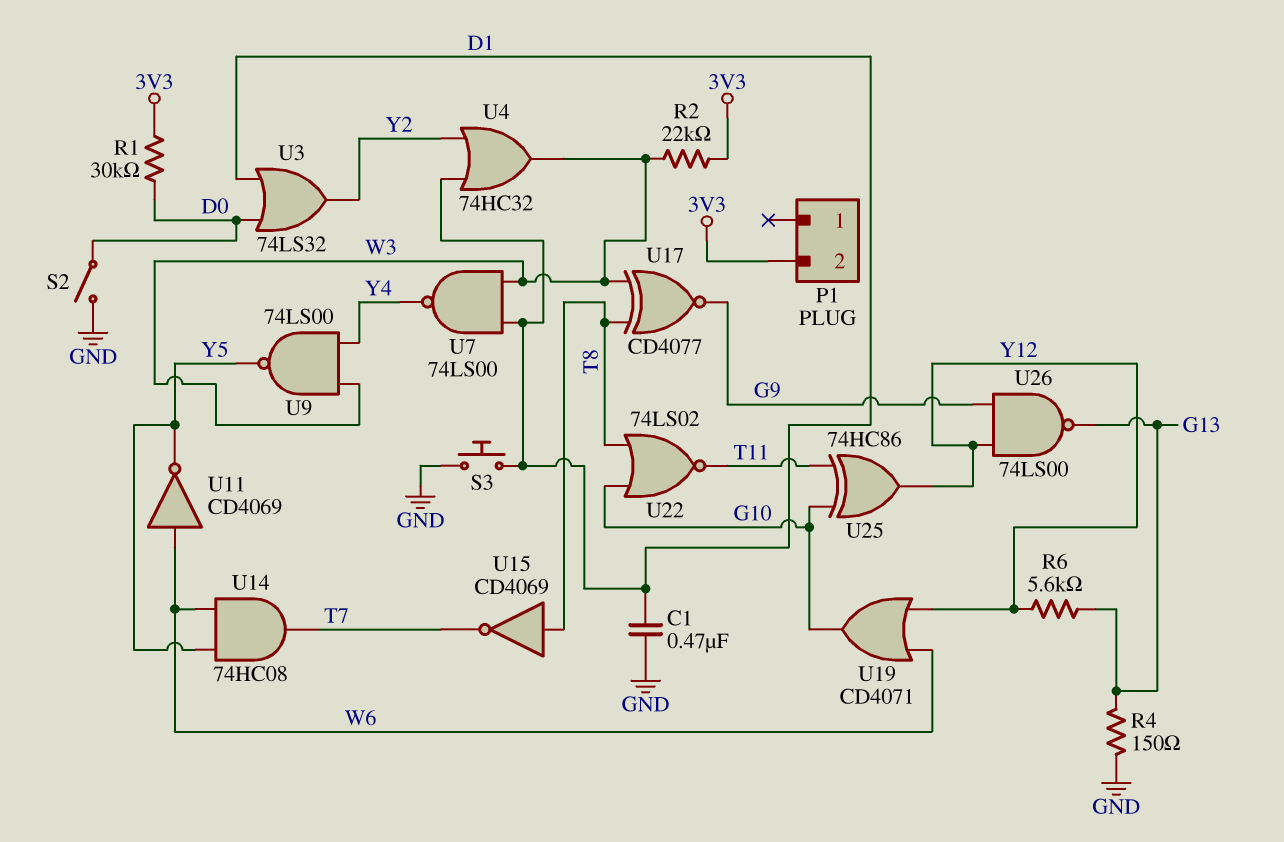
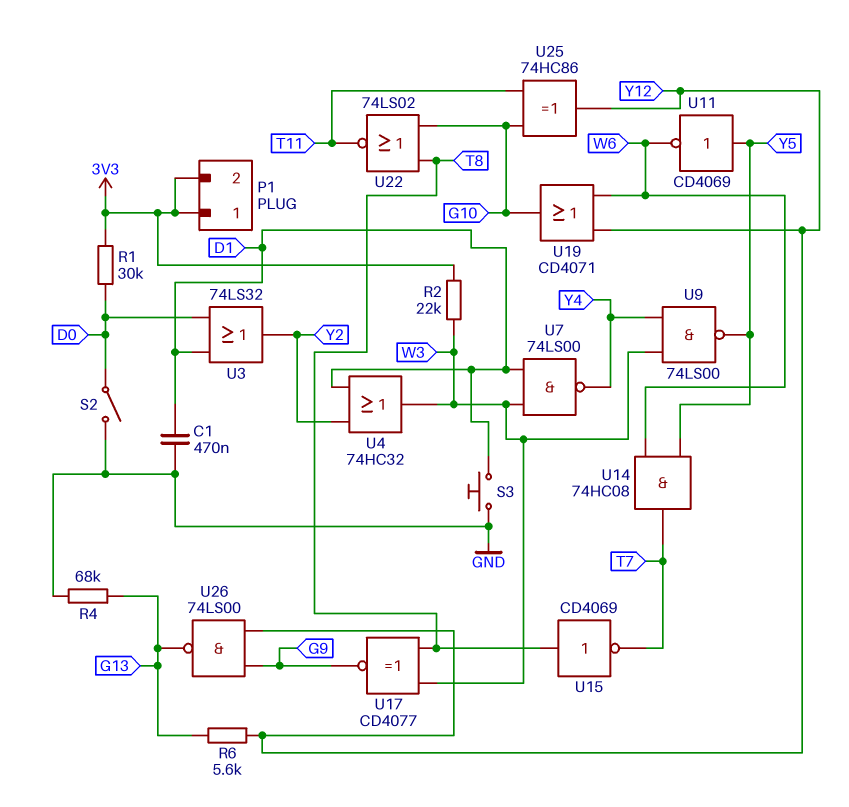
P1 pin 1: none -> 3V3
R4: 150 (G13, GND) -> 68k (G13, GND)
U11: NOT CD4069 (in W6, out Y5) -> NOT CD4069 (in Y5, out W6)

